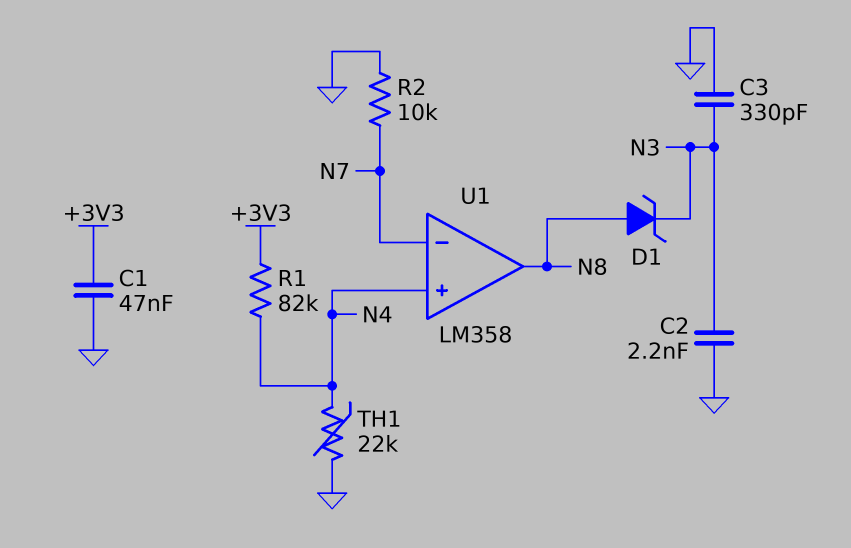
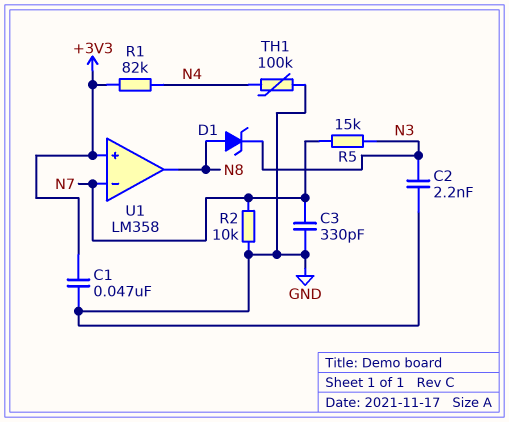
C3: 330pF (GND, N3) -> 330pF (GND, N7)
R5: none -> 15k (N3, N7)
TH1: 22k (GND, N4) -> 100k (GND, N4)
U1 pin in+: N4 -> +3V3

